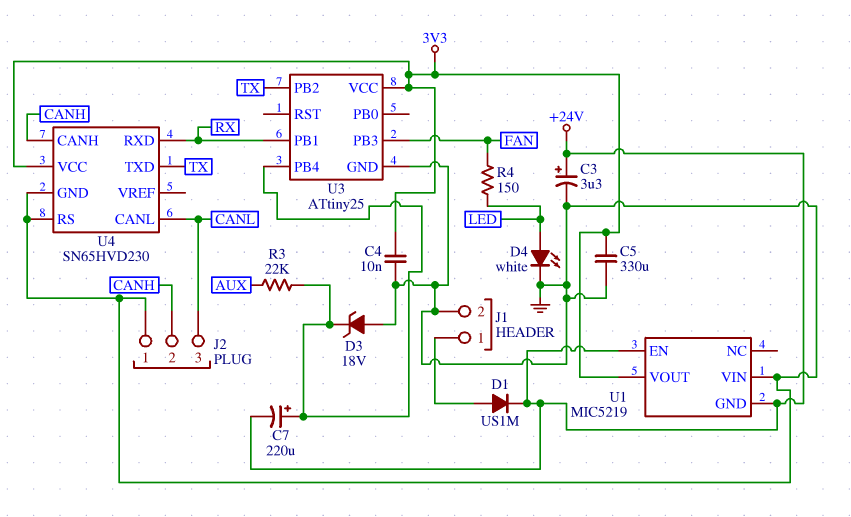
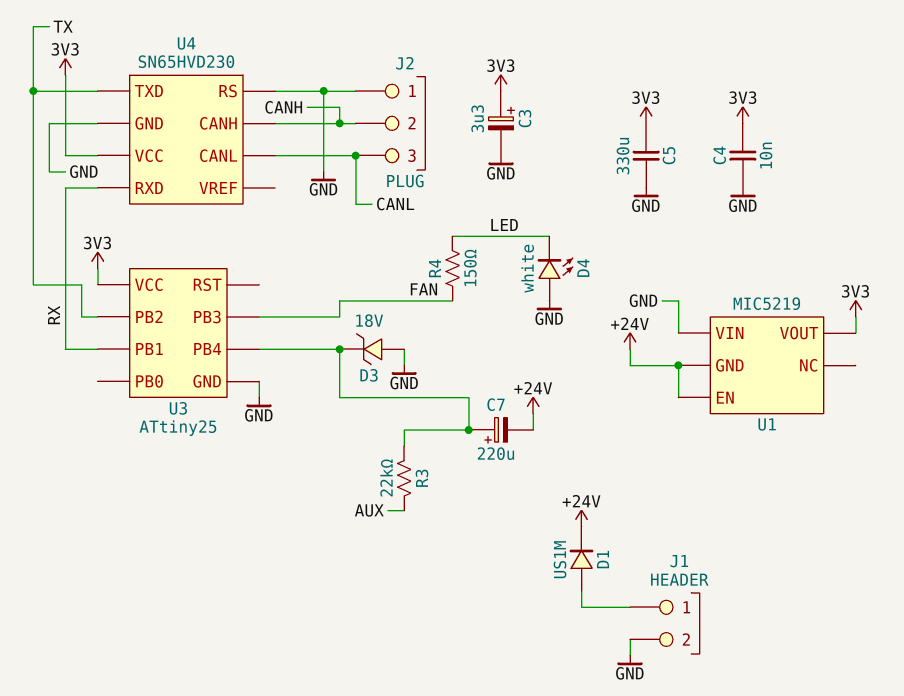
C3: 3.3uF (plus +24V, minus GND) -> 3.3uF (plus 3V3, minus GND)
D4: LED white (A LED, K GND) -> LED white (A GND, K LED)

